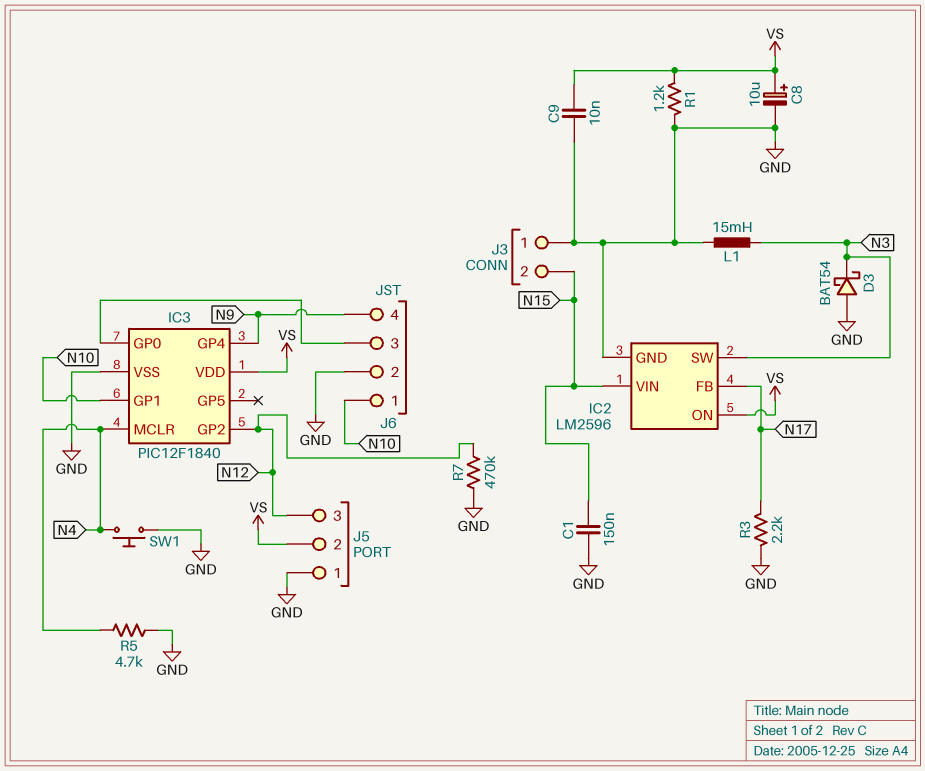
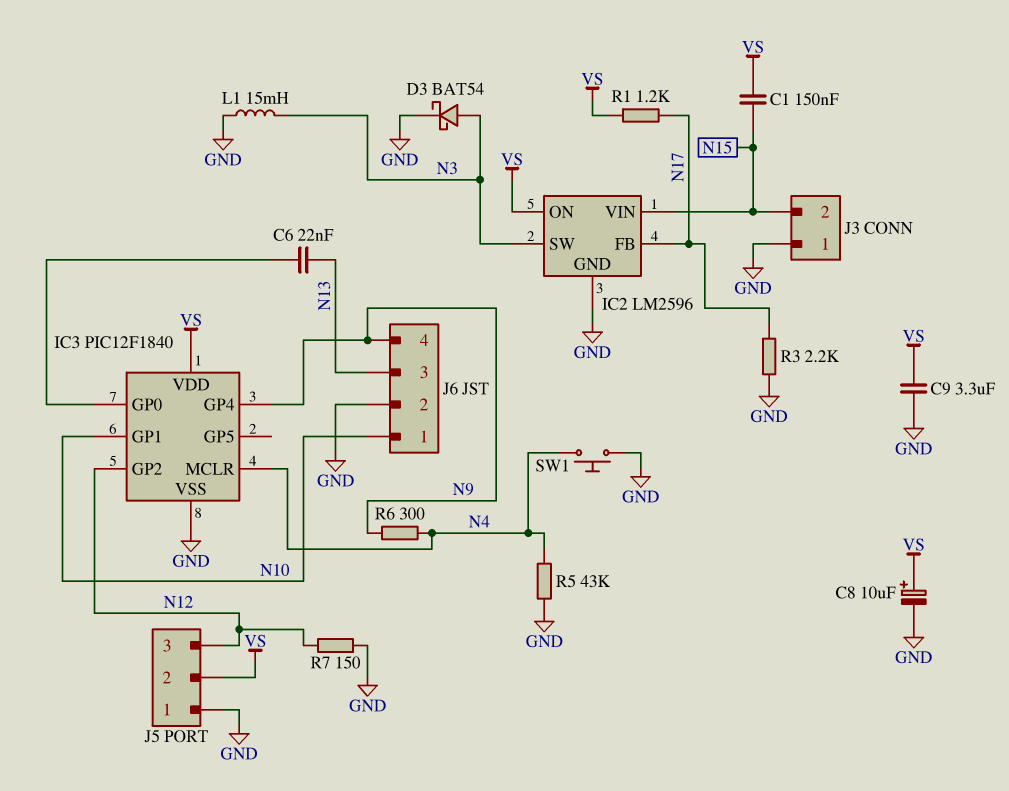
C1: 150nF (GND, N15) -> 150nF (N15, VS)
C6: none -> 22nF (IC3/GP0, N13)
C9: 10nF (GND, VS) -> 3.3uF (GND, VS)
D3: schottky BAT54 (A GND, K N3) -> schottky BAT54 (A N3, K GND)
J6 pin 3: IC3/GP0 -> N13
R1: 1.2k (GND, VS) -> 1.2k (N17, VS)
R5: 4.7k (GND, N4) -> 43k (GND, N4)
R6: none -> 300 (N4, N9)
R7: 470k (GND, N12) -> 150 (GND, N12)

